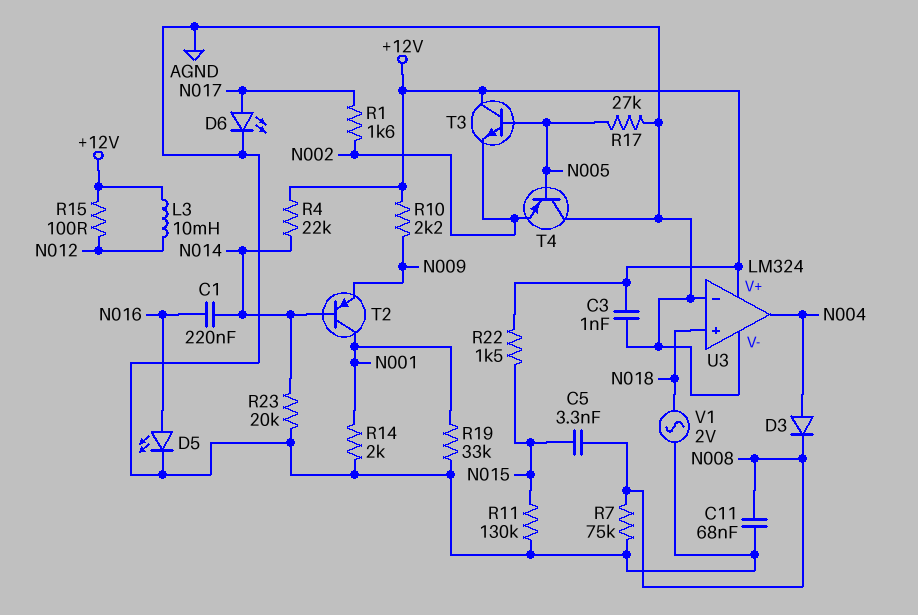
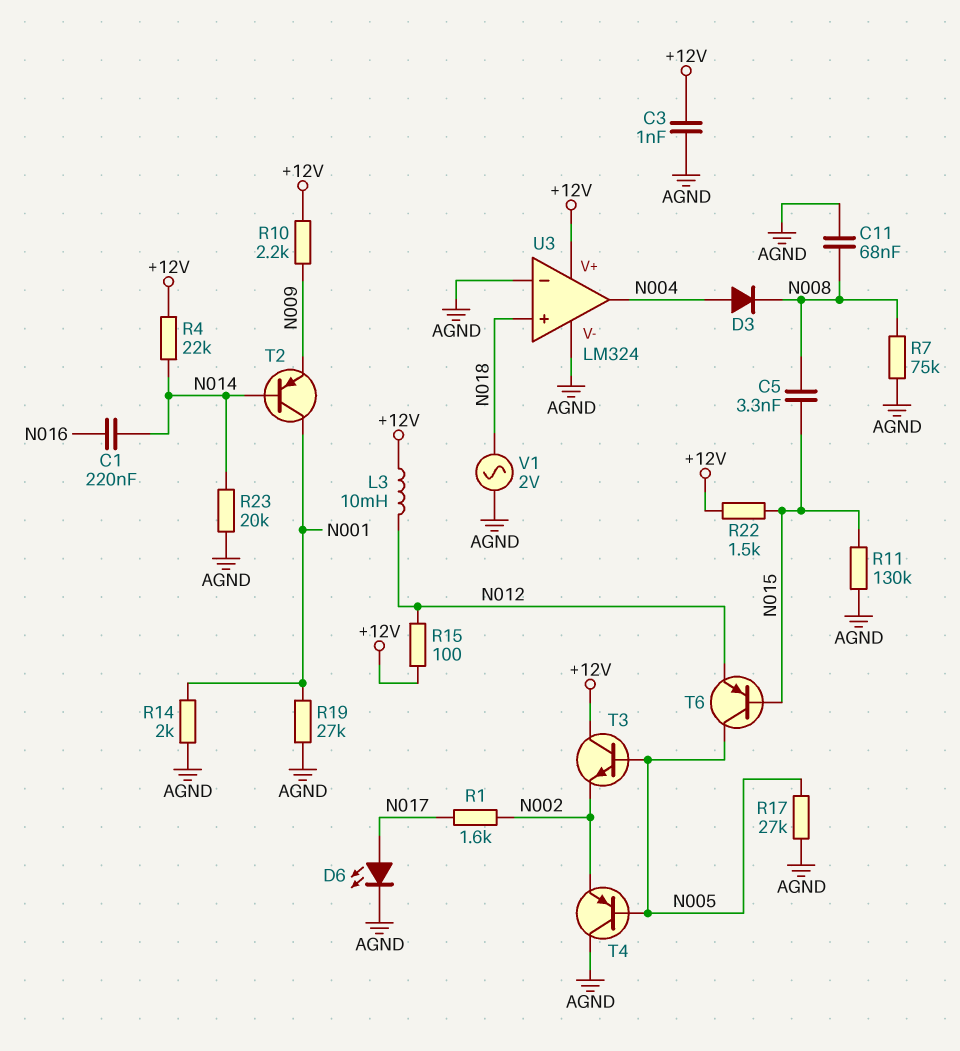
D5: LED (A N016, K AGND) -> none
R19: 33k (AGND, N001) -> 27k (AGND, N001)
T6: none -> PNP (B N015, C N005, E N012)

